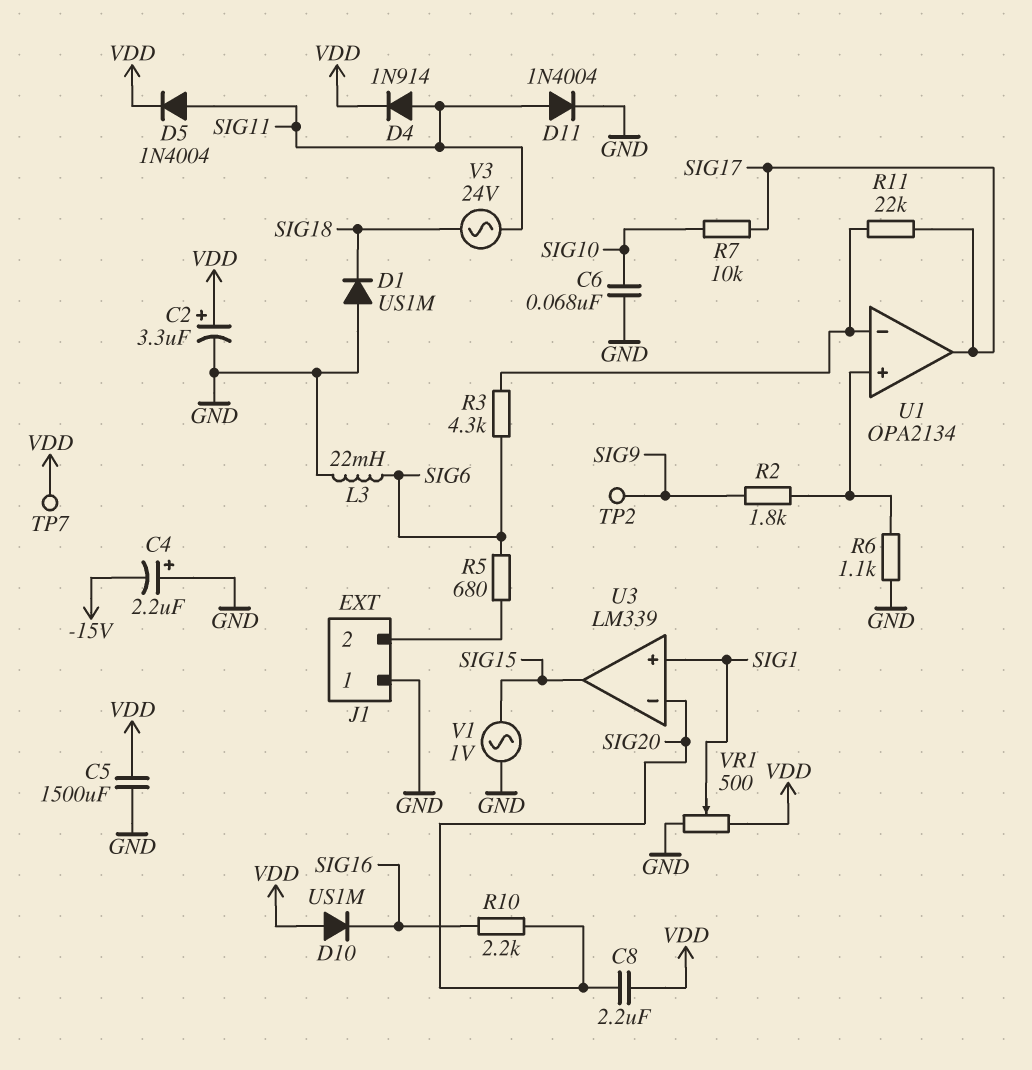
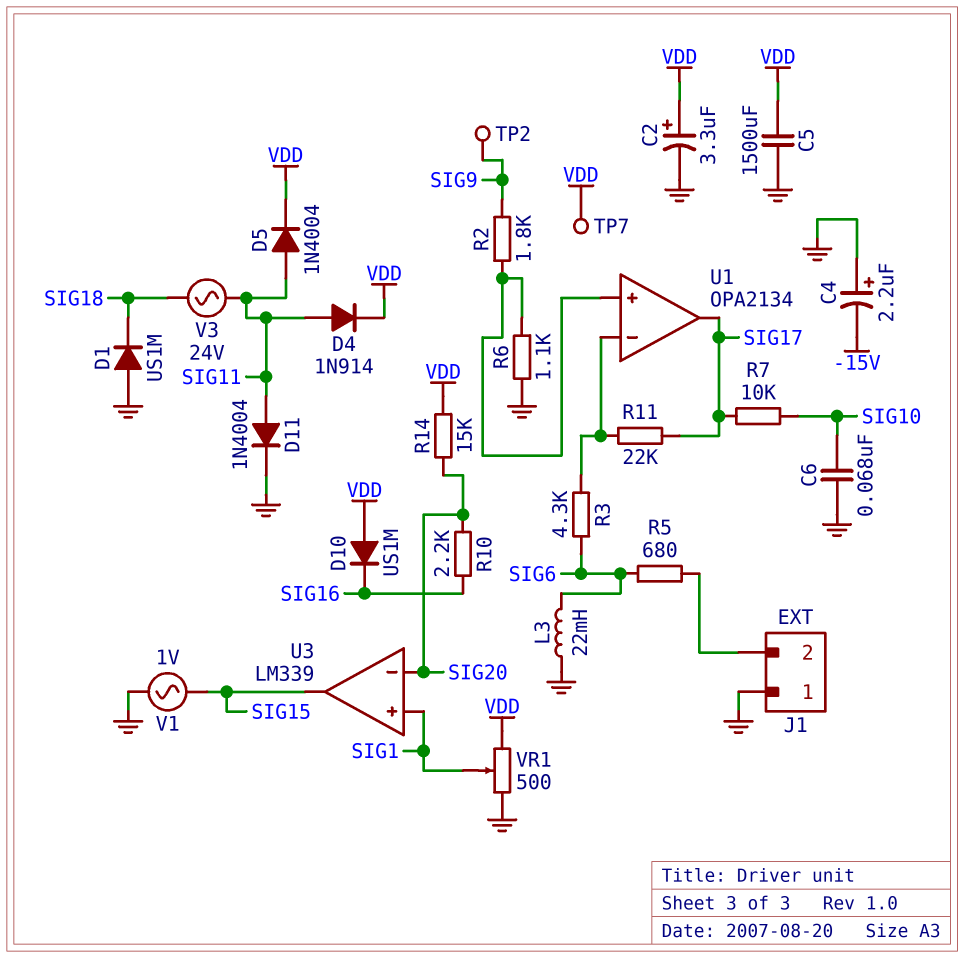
C8: 2.2uF (SIG20, VDD) -> none
R14: none -> 15k (SIG20, VDD)

